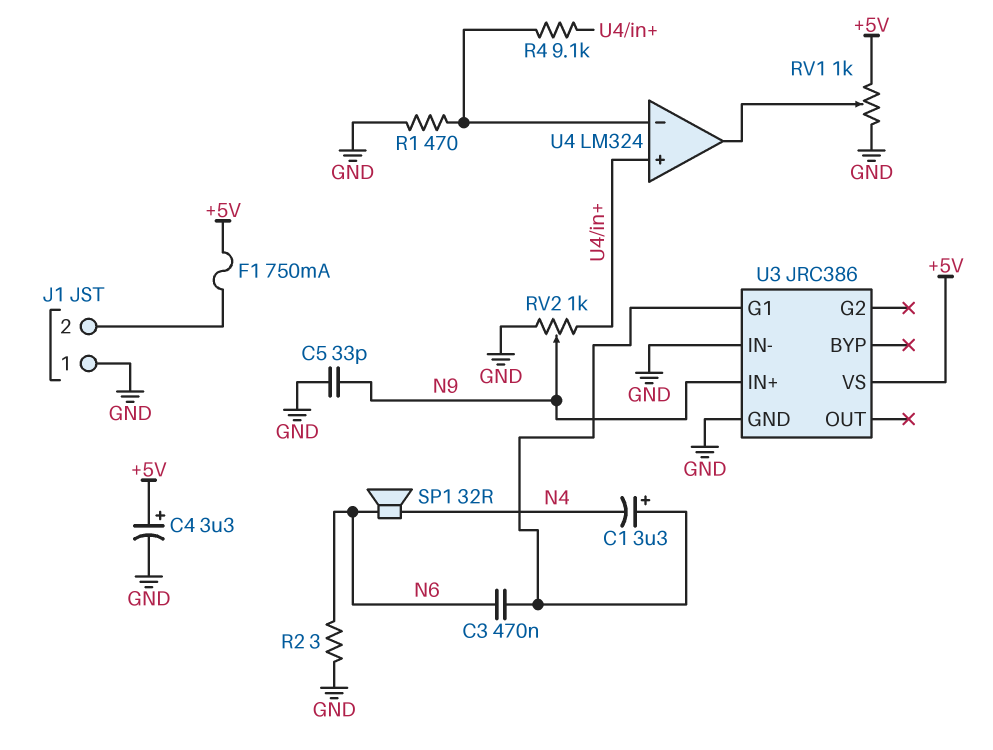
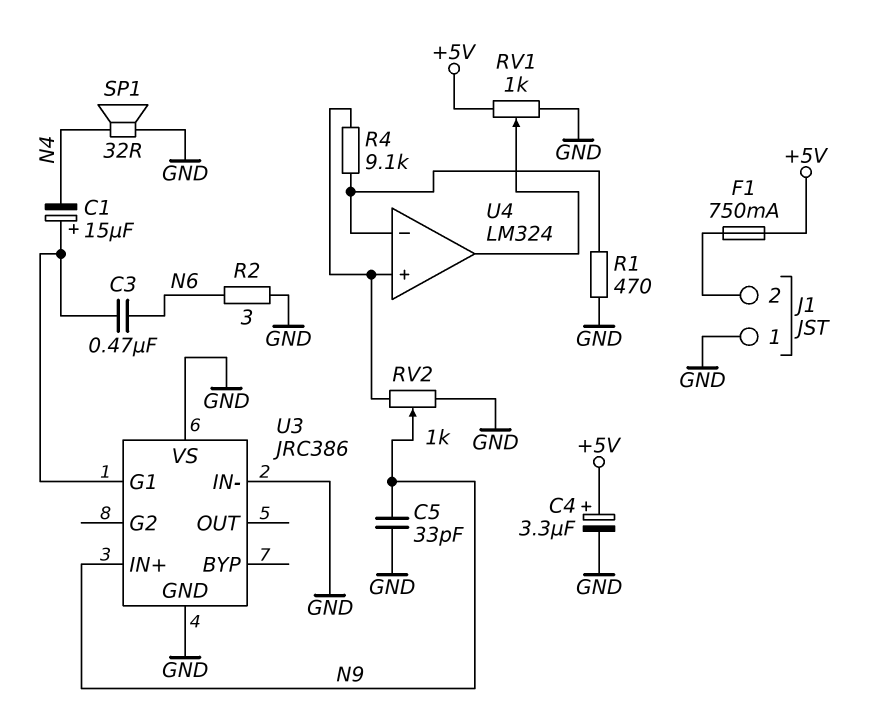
C1: 3.3uF (plus U3/G1, minus N4) -> 15uF (plus U3/G1, minus N4)
SP1: speaker 32R (N4, N6) -> speaker 32R (GND, N4)
U3 pin VS: +5V -> GND

